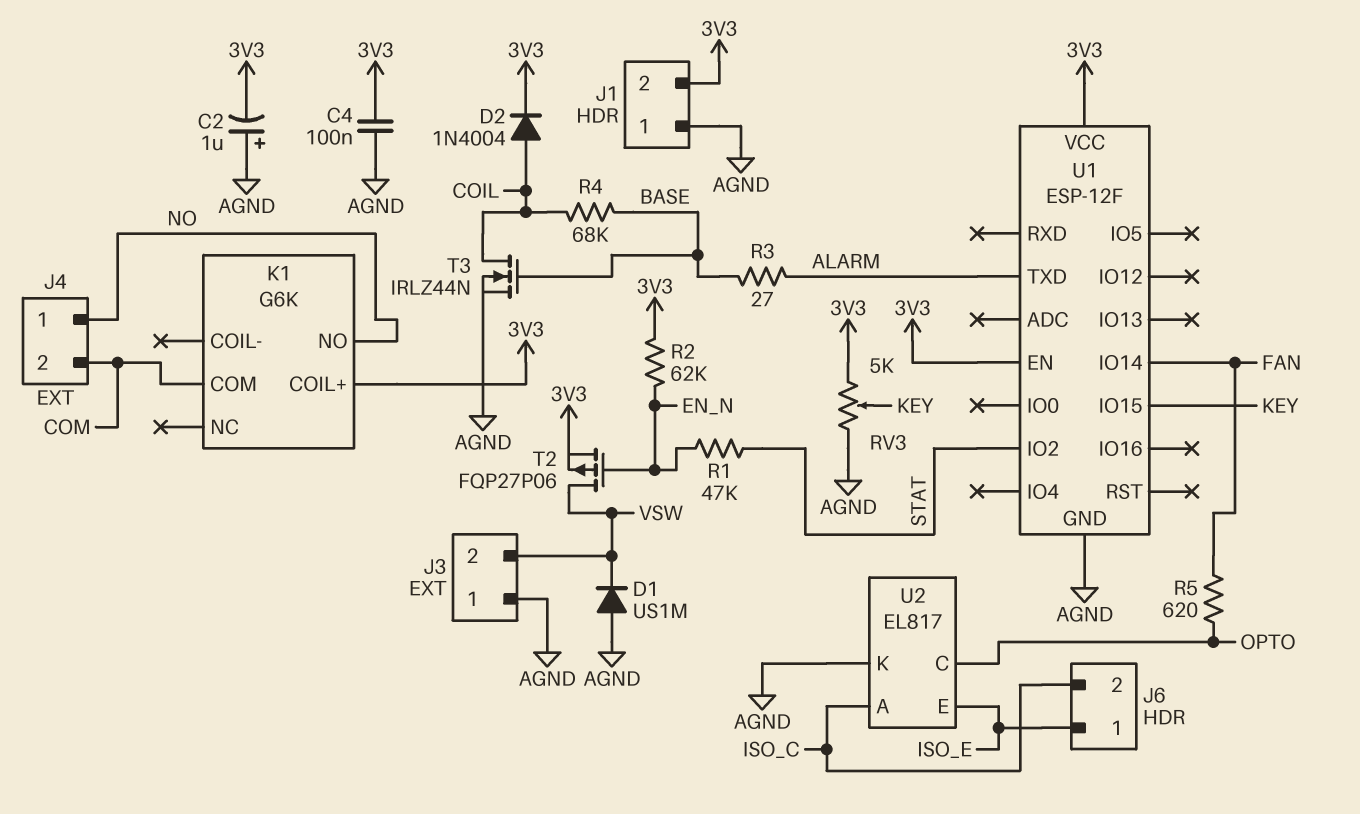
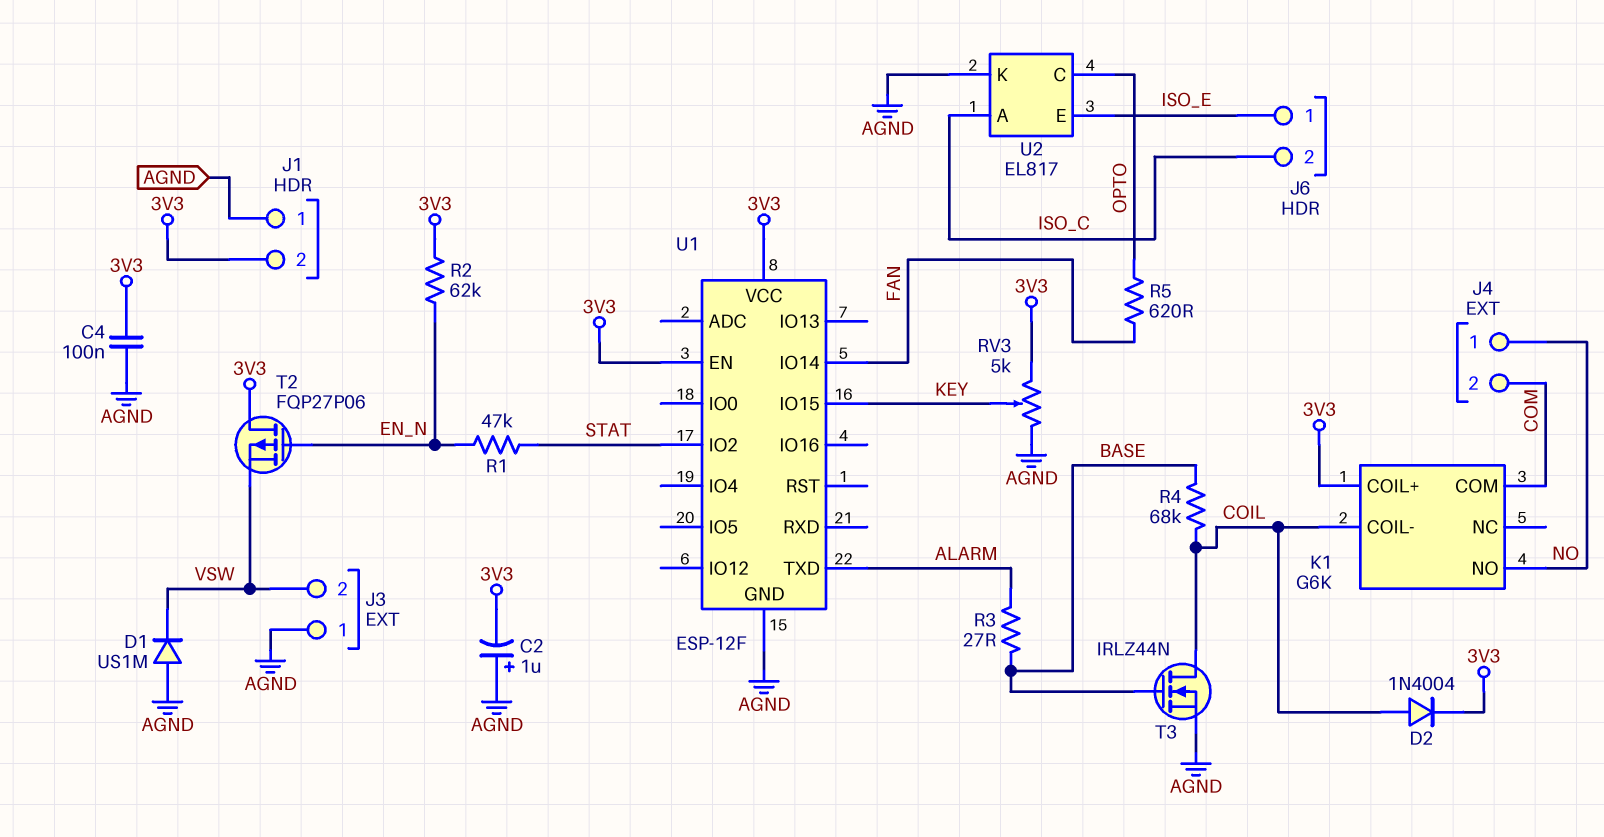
K1 pin COIL-: none -> COIL
T2: PMOS FQP27P06 (G EN_N, D VSW, S 3V3) -> PMOS FQP27P06 (G EN_N, D 3V3, S VSW)

